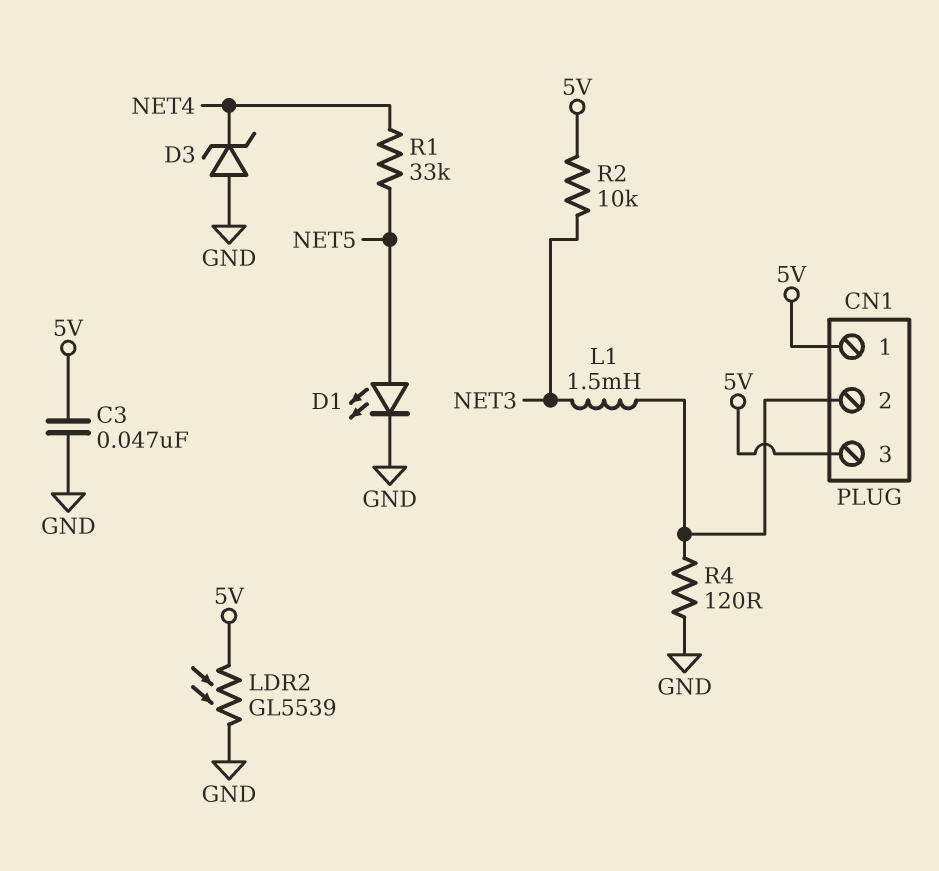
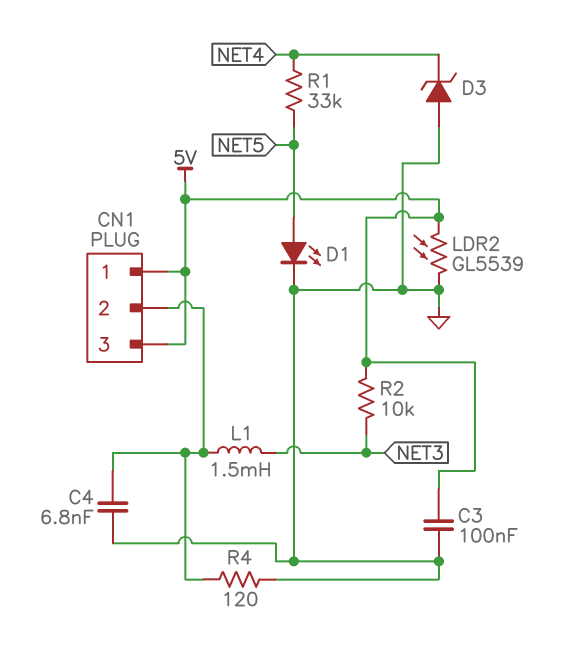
C3: 47nF (5V, GND) -> 100nF (5V, GND)
C4: none -> 6.8nF (CN1/2, GND)

